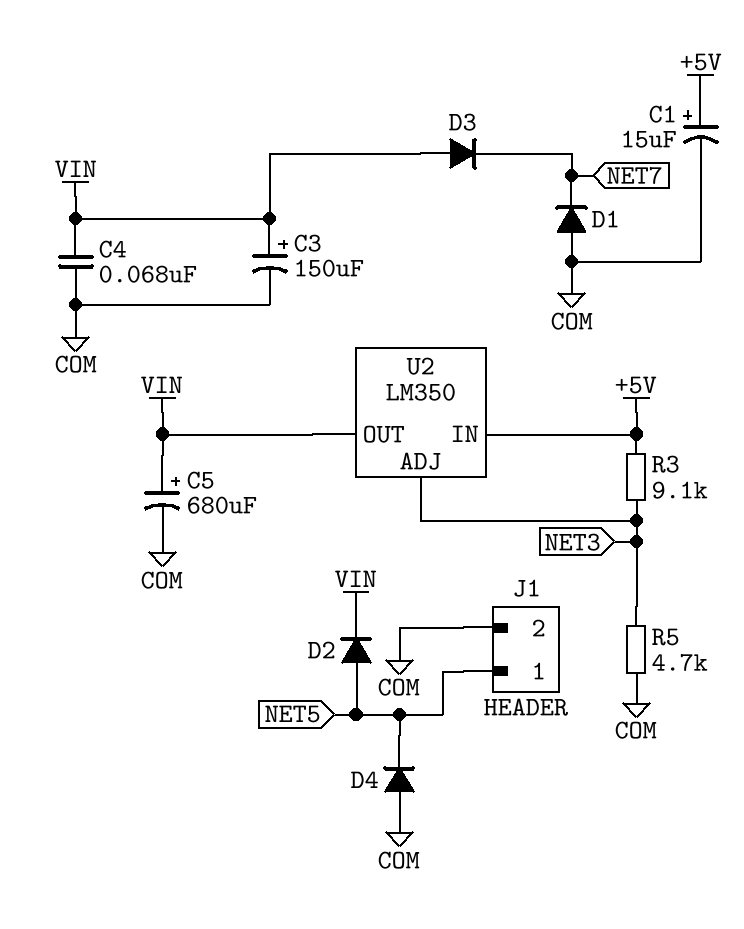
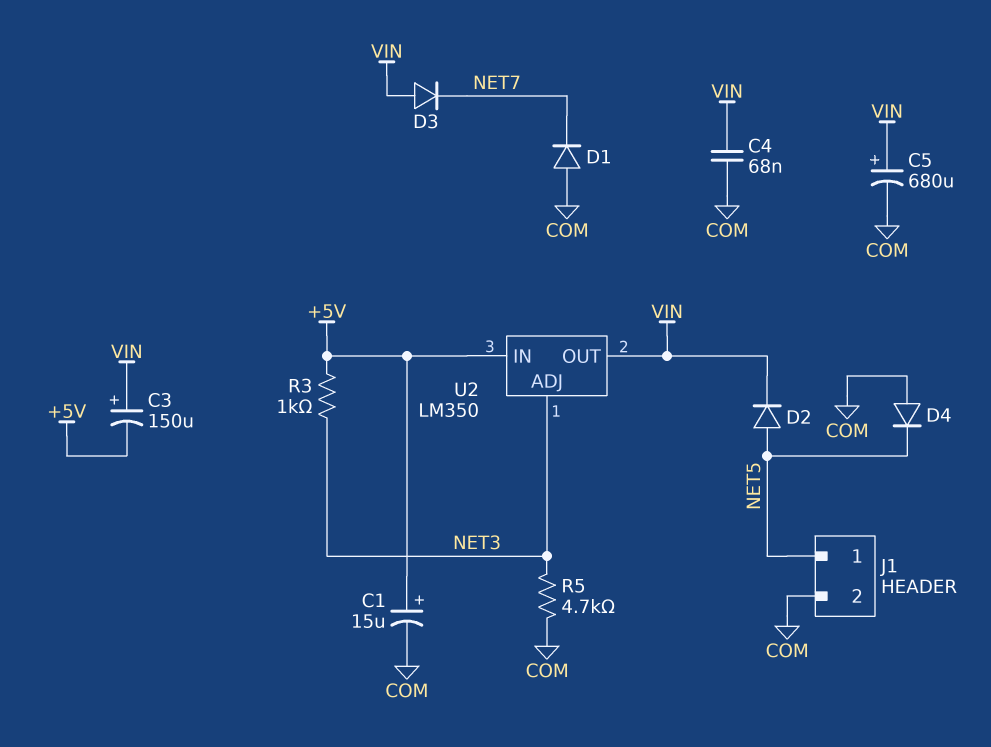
C3: 150uF (plus VIN, minus COM) -> 150uF (plus VIN, minus +5V)
R3: 9.1k (+5V, NET3) -> 1k (+5V, NET3)

